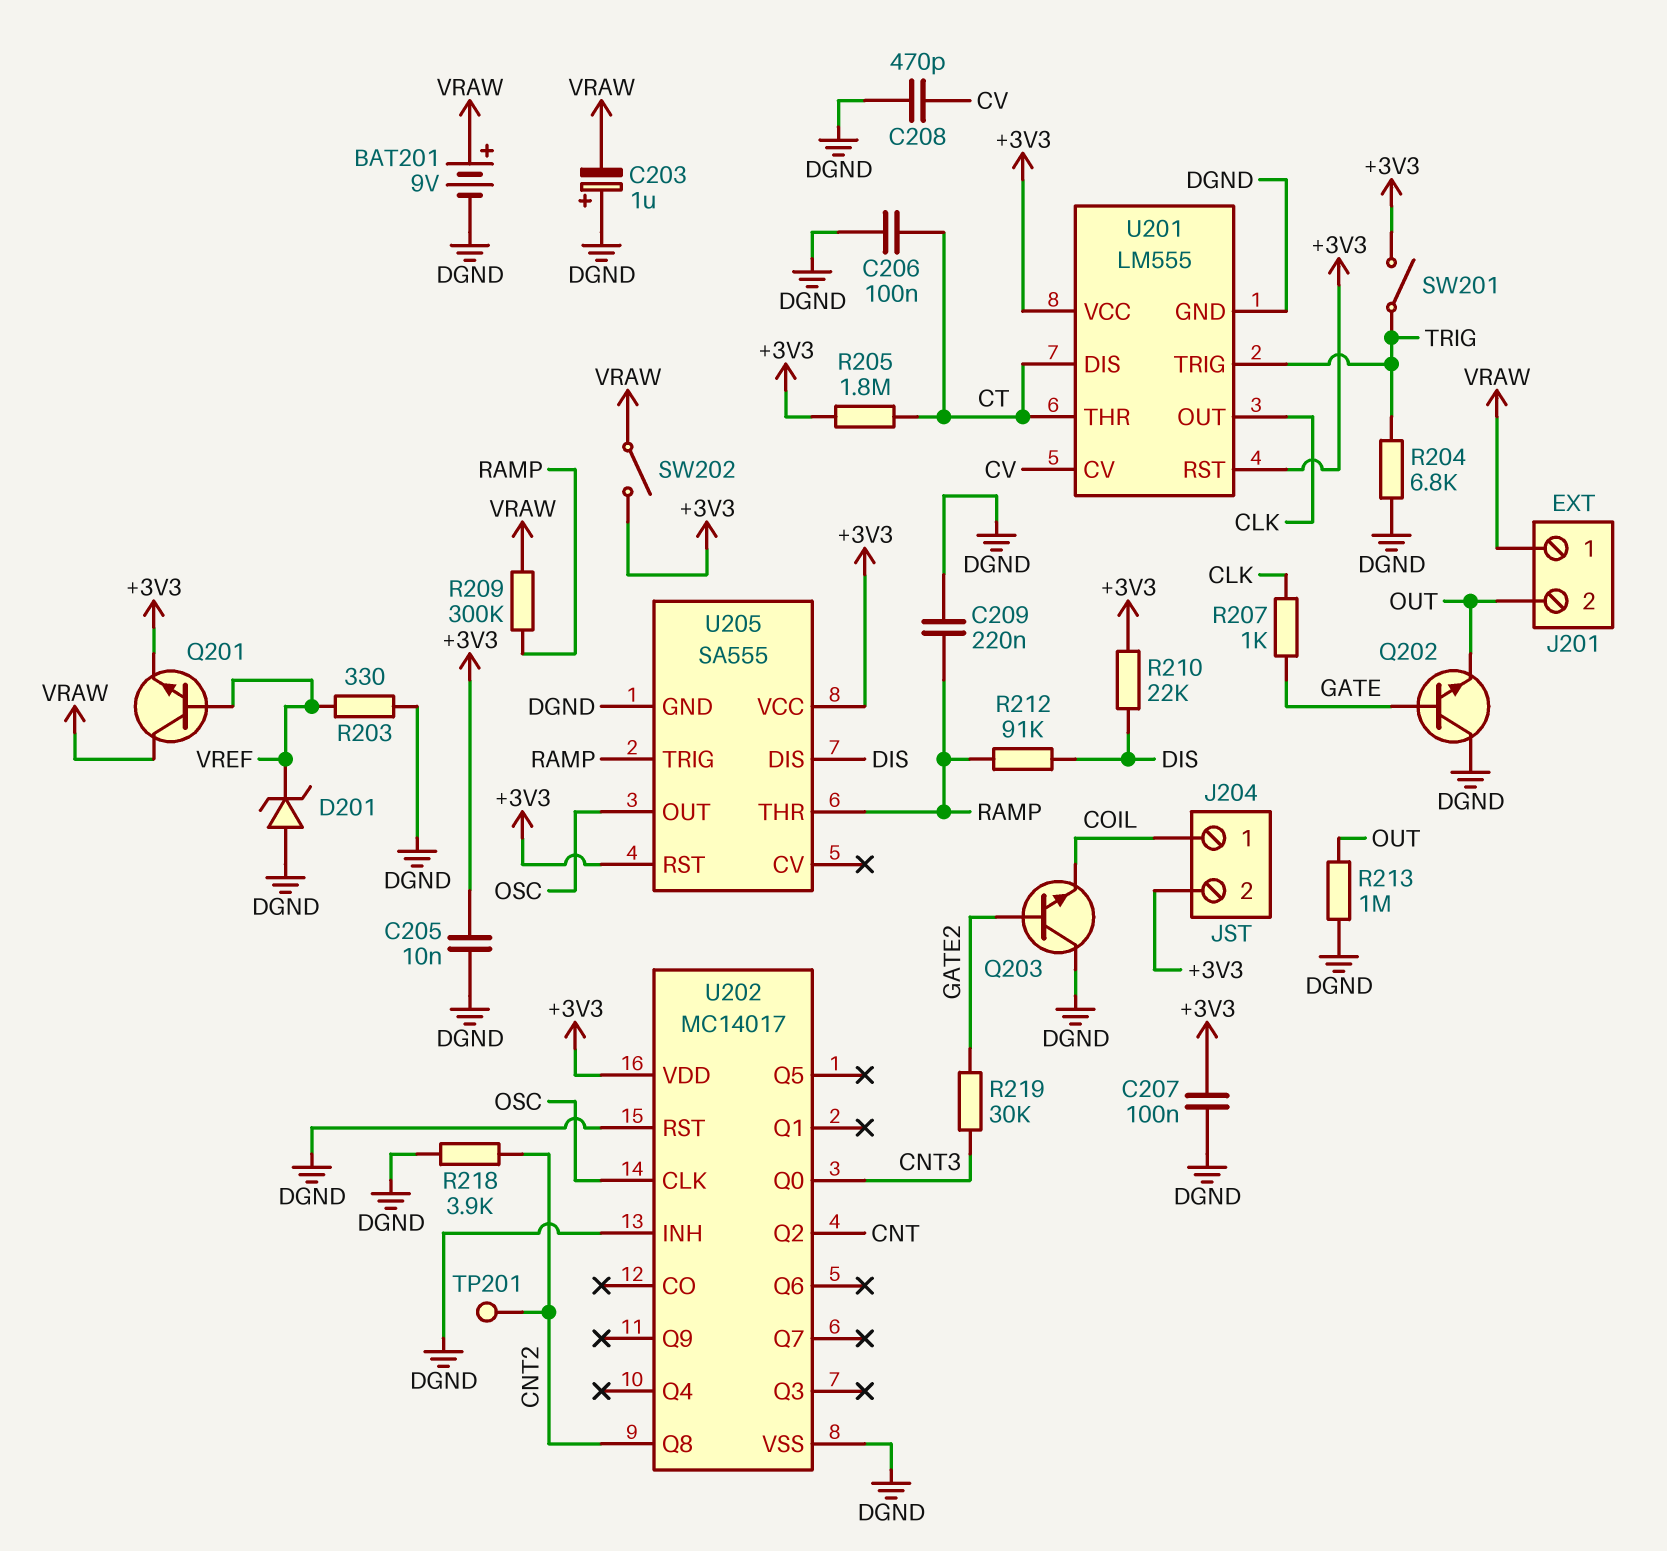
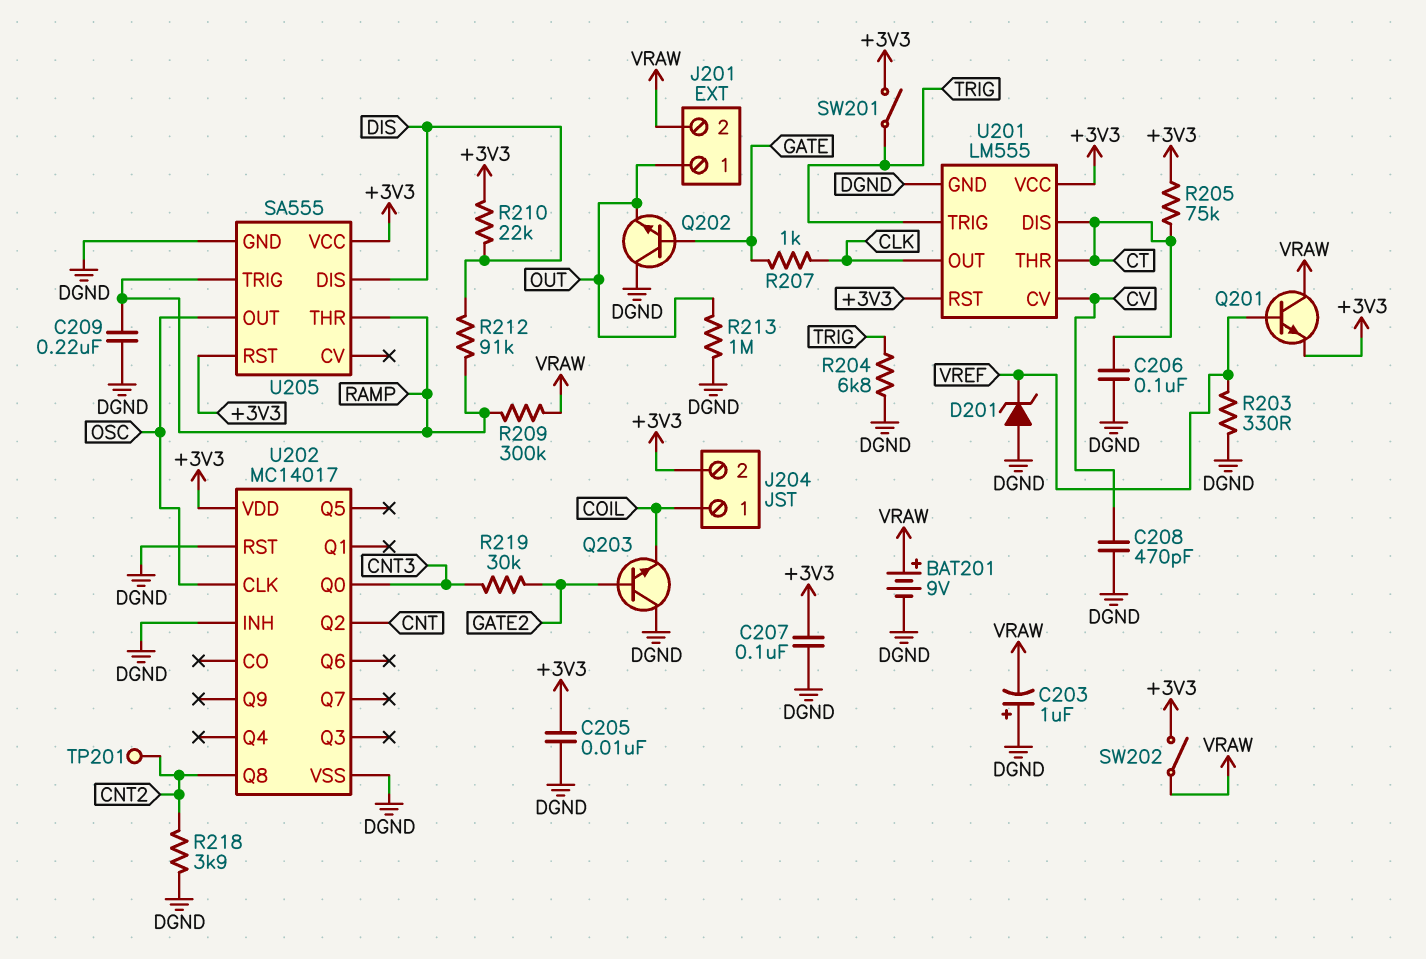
J201 pin 1: VRAW -> OUT
J201 pin 2: OUT -> VRAW
R205: 1.8M (+3V3, CT) -> 75k (+3V3, CT)

